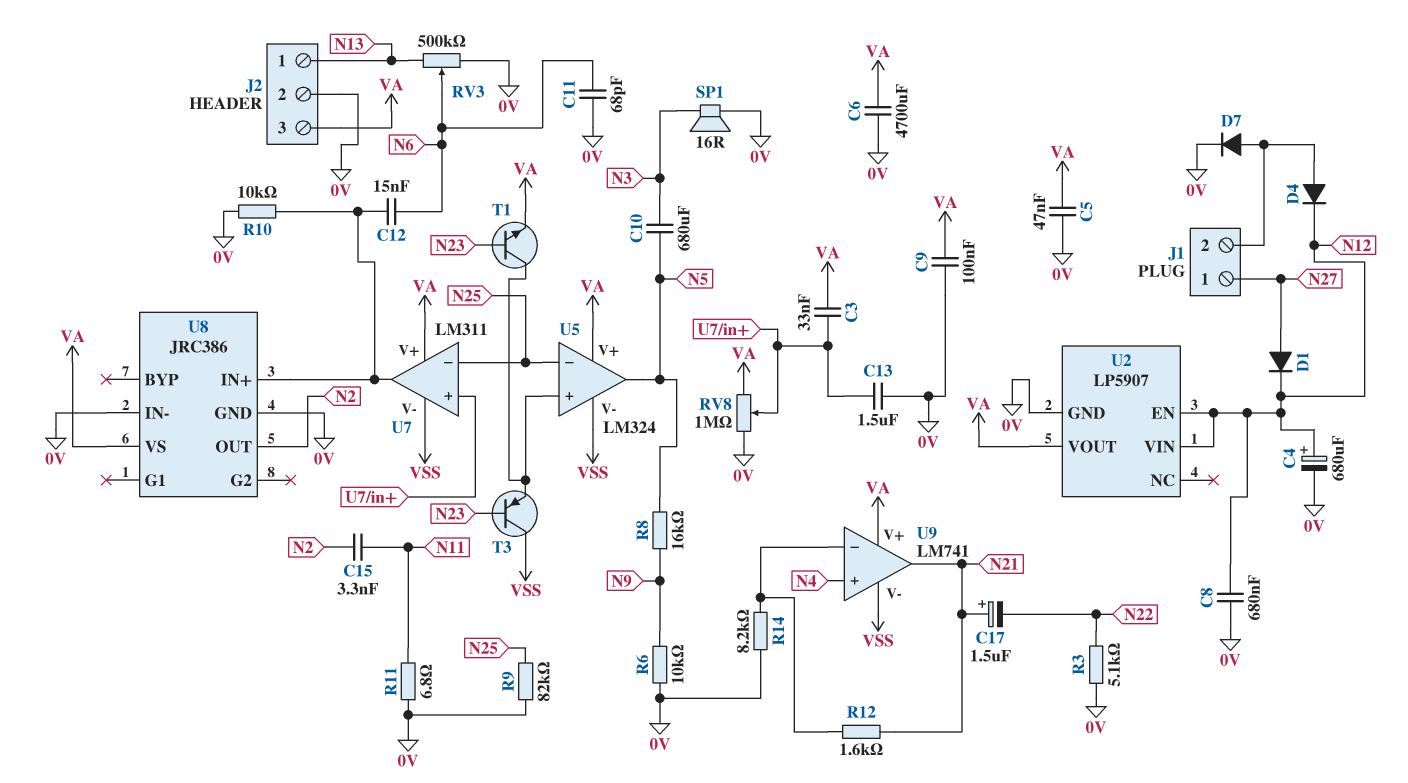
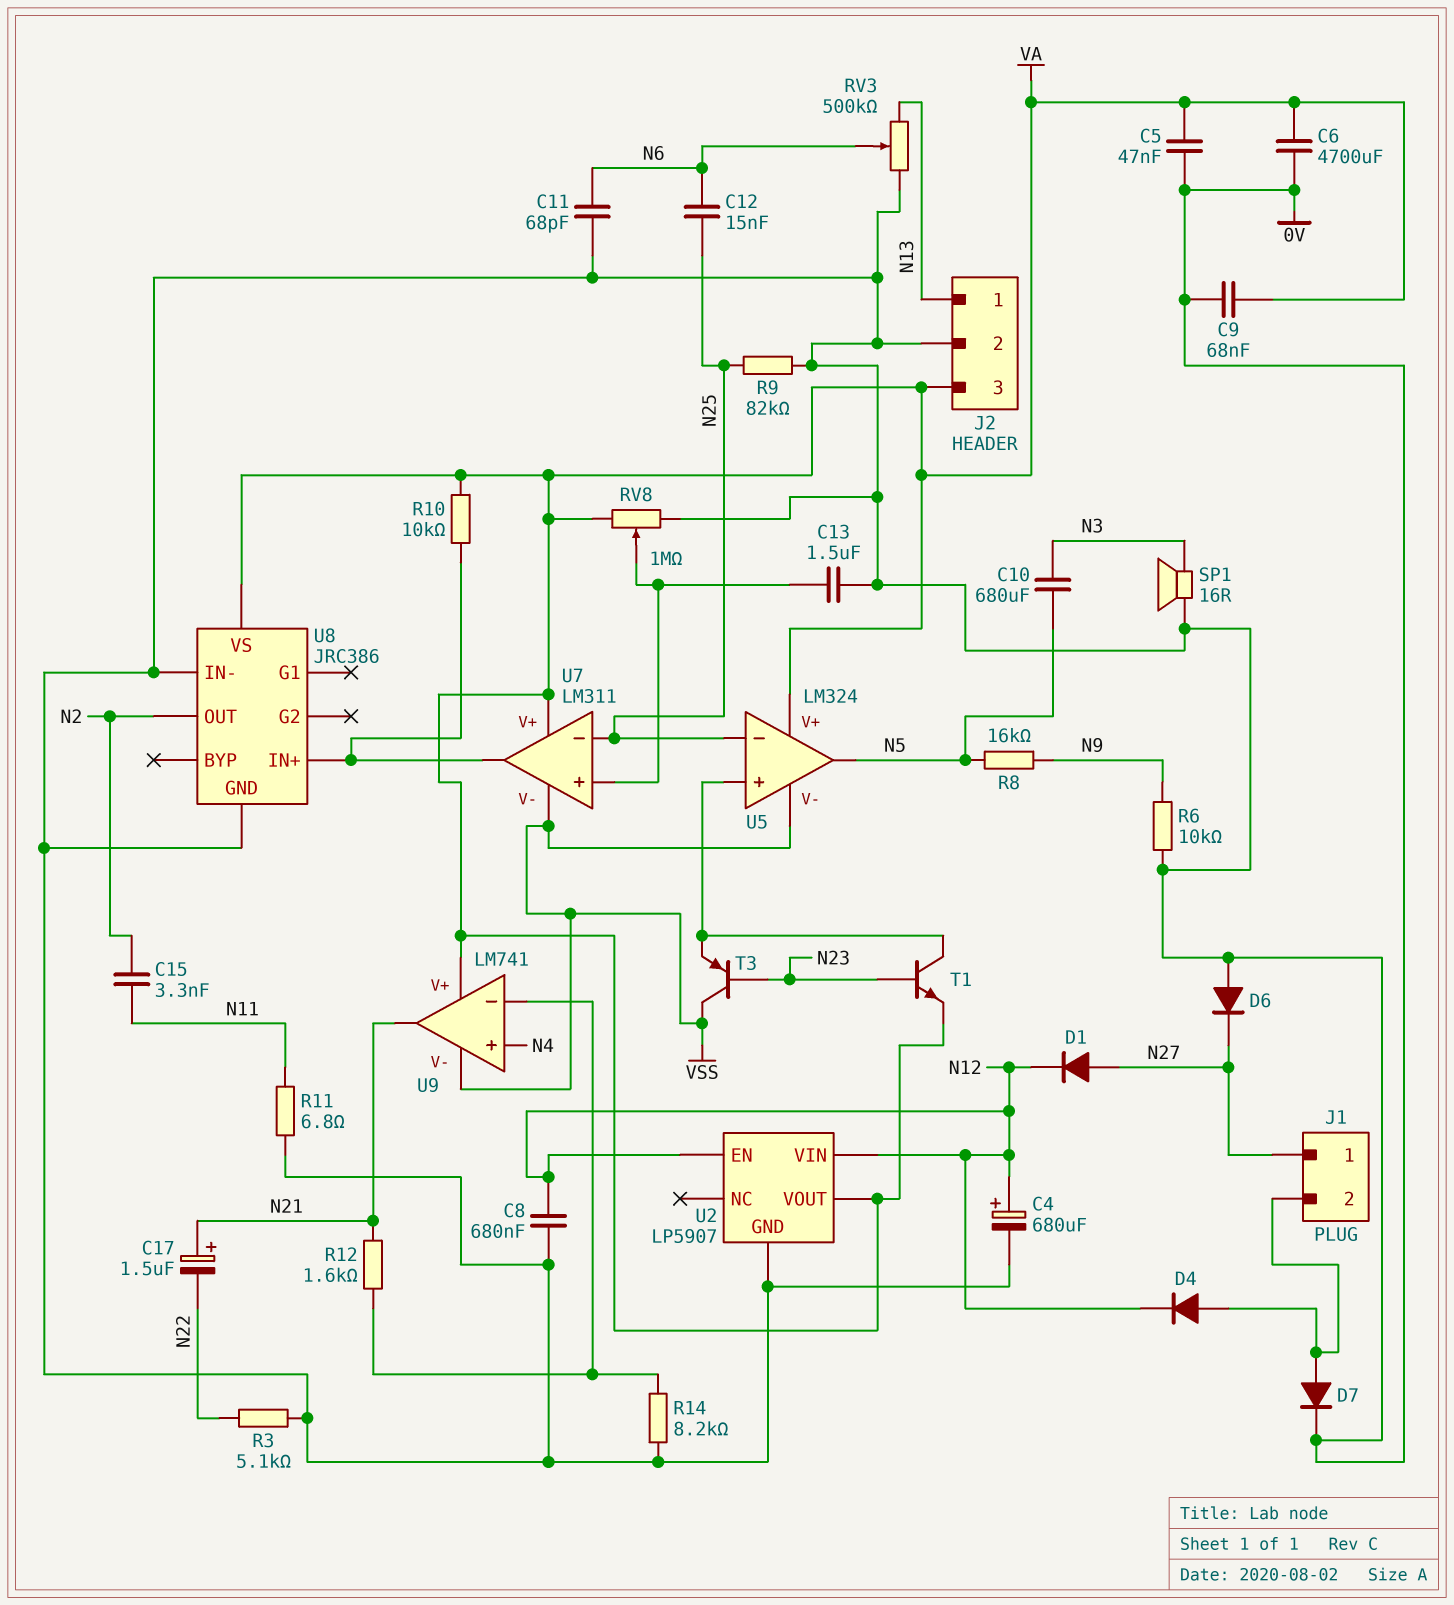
C3: 33nF (U7/in+, VA) -> none
C9: 100nF (0V, VA) -> 68nF (0V, VA)
C12: 15nF (N6, U7/out) -> 15nF (N6, N25)
D6: none -> diode (A 0V, K N27)
R10: 10k (0V, U7/out) -> 10k (U7/out, VA)

